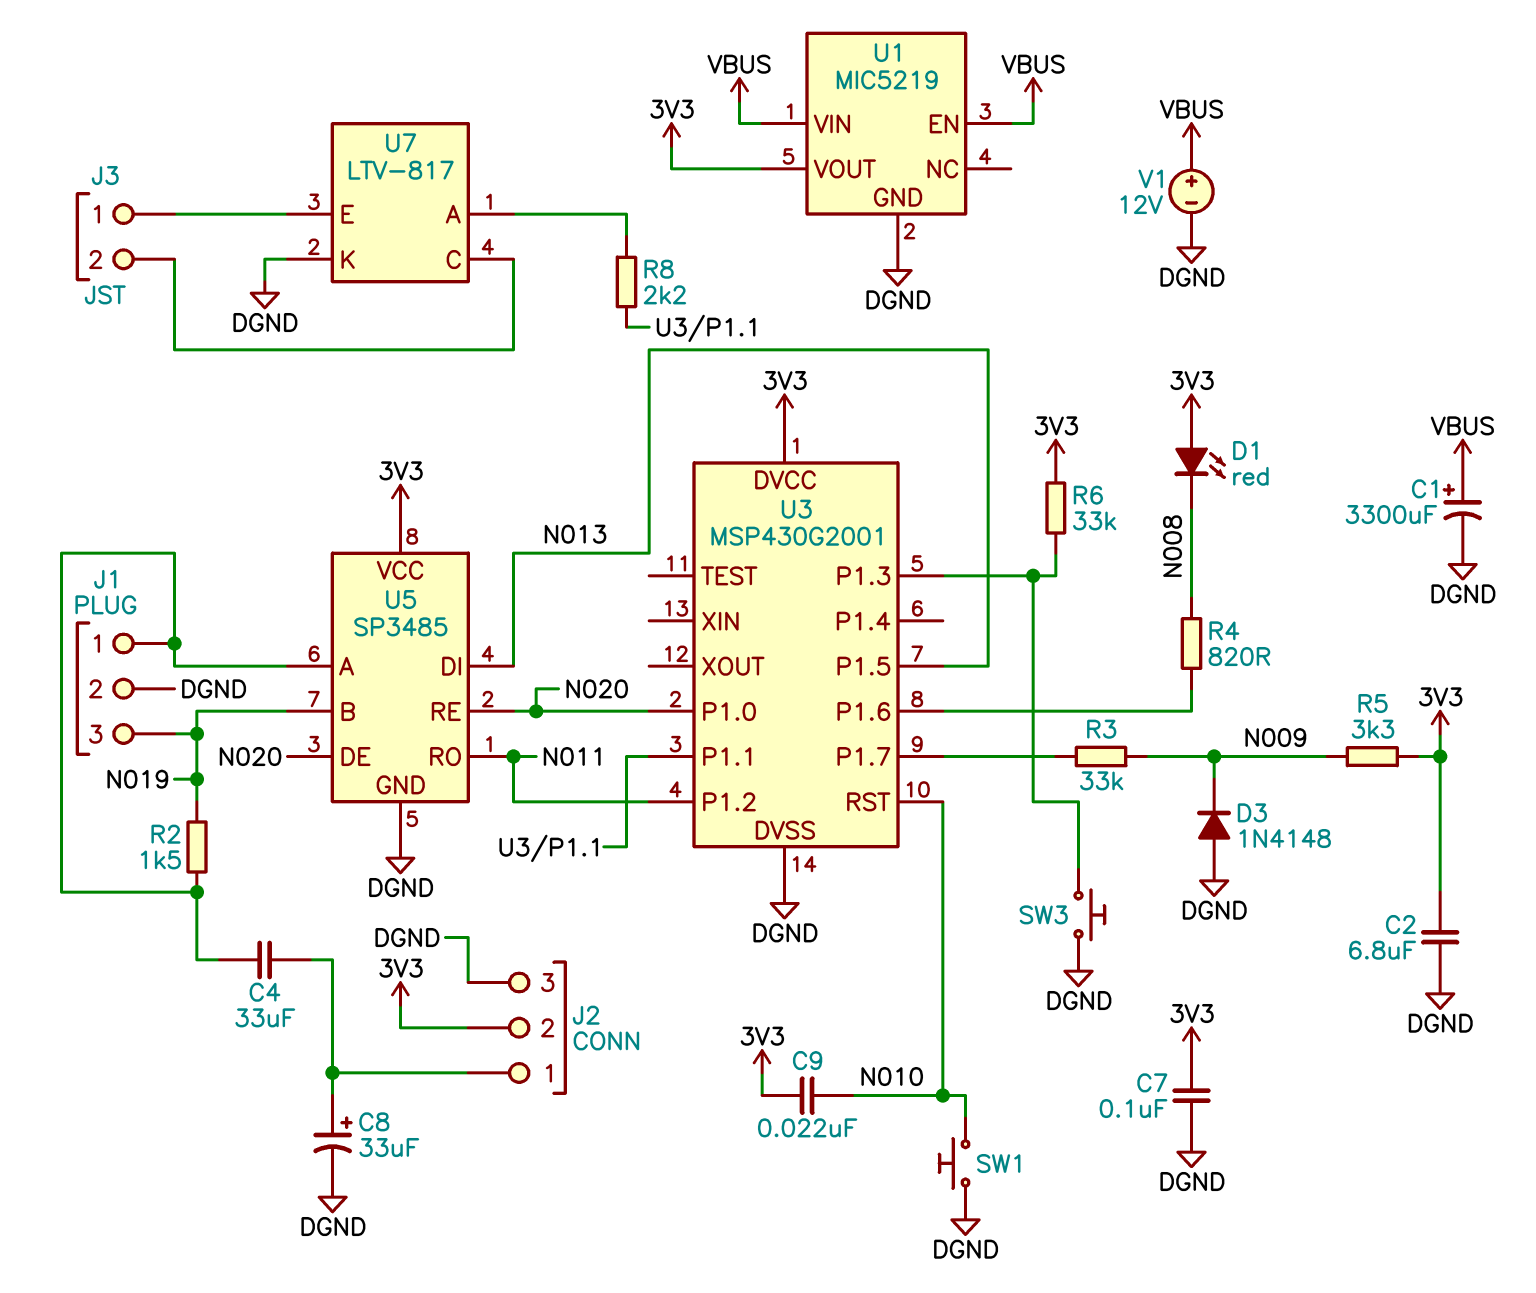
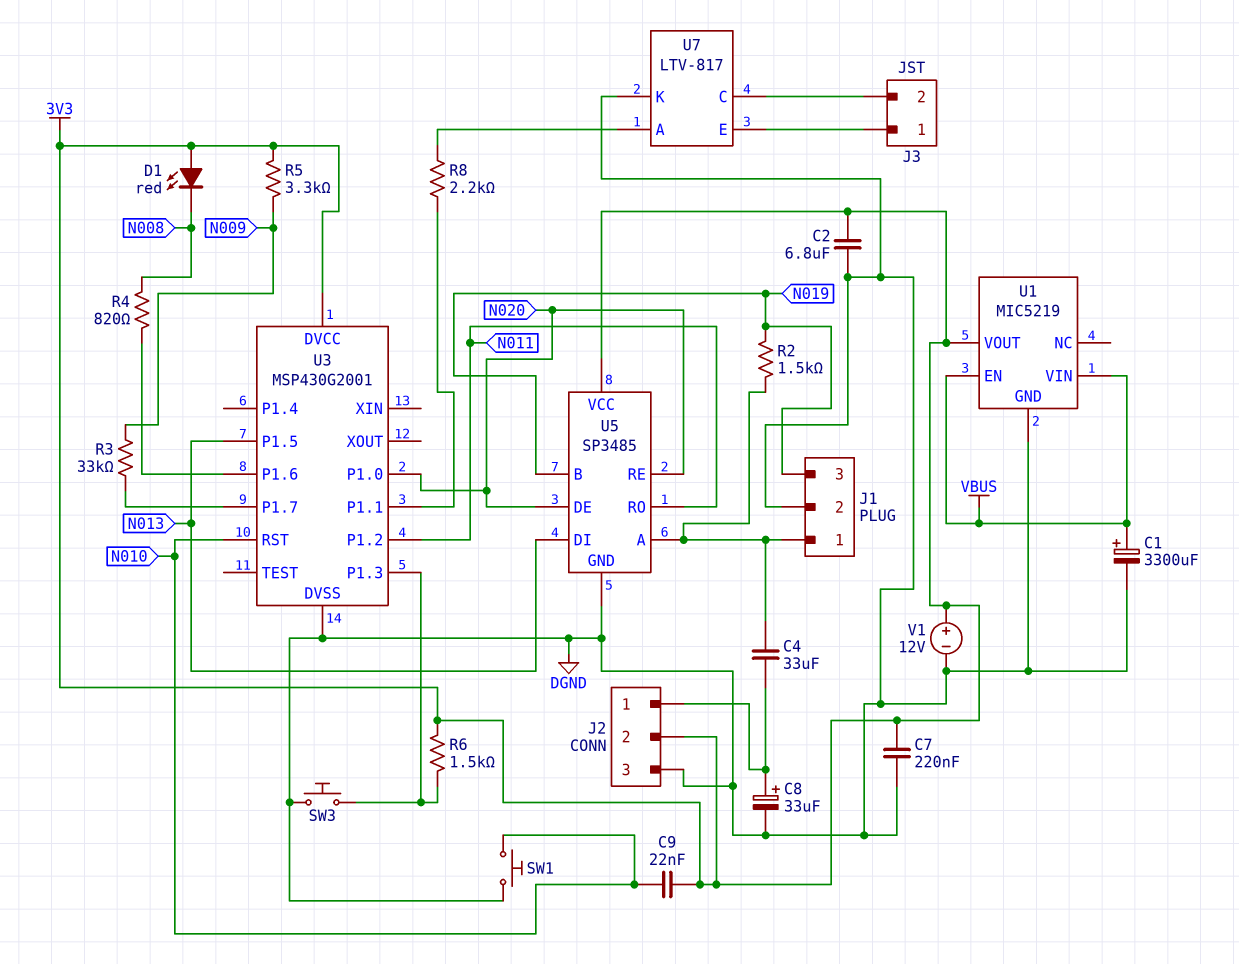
C7: 100nF (3V3, DGND) -> 220nF (3V3, DGND)
D3: diode 1N4148 (A DGND, K N009) -> none
R6: 33k (3V3, U3/P1.3) -> 1.5k (3V3, U3/P1.3)
V1: 12V (plus VBUS, minus DGND) -> 12V (plus 3V3, minus DGND)

